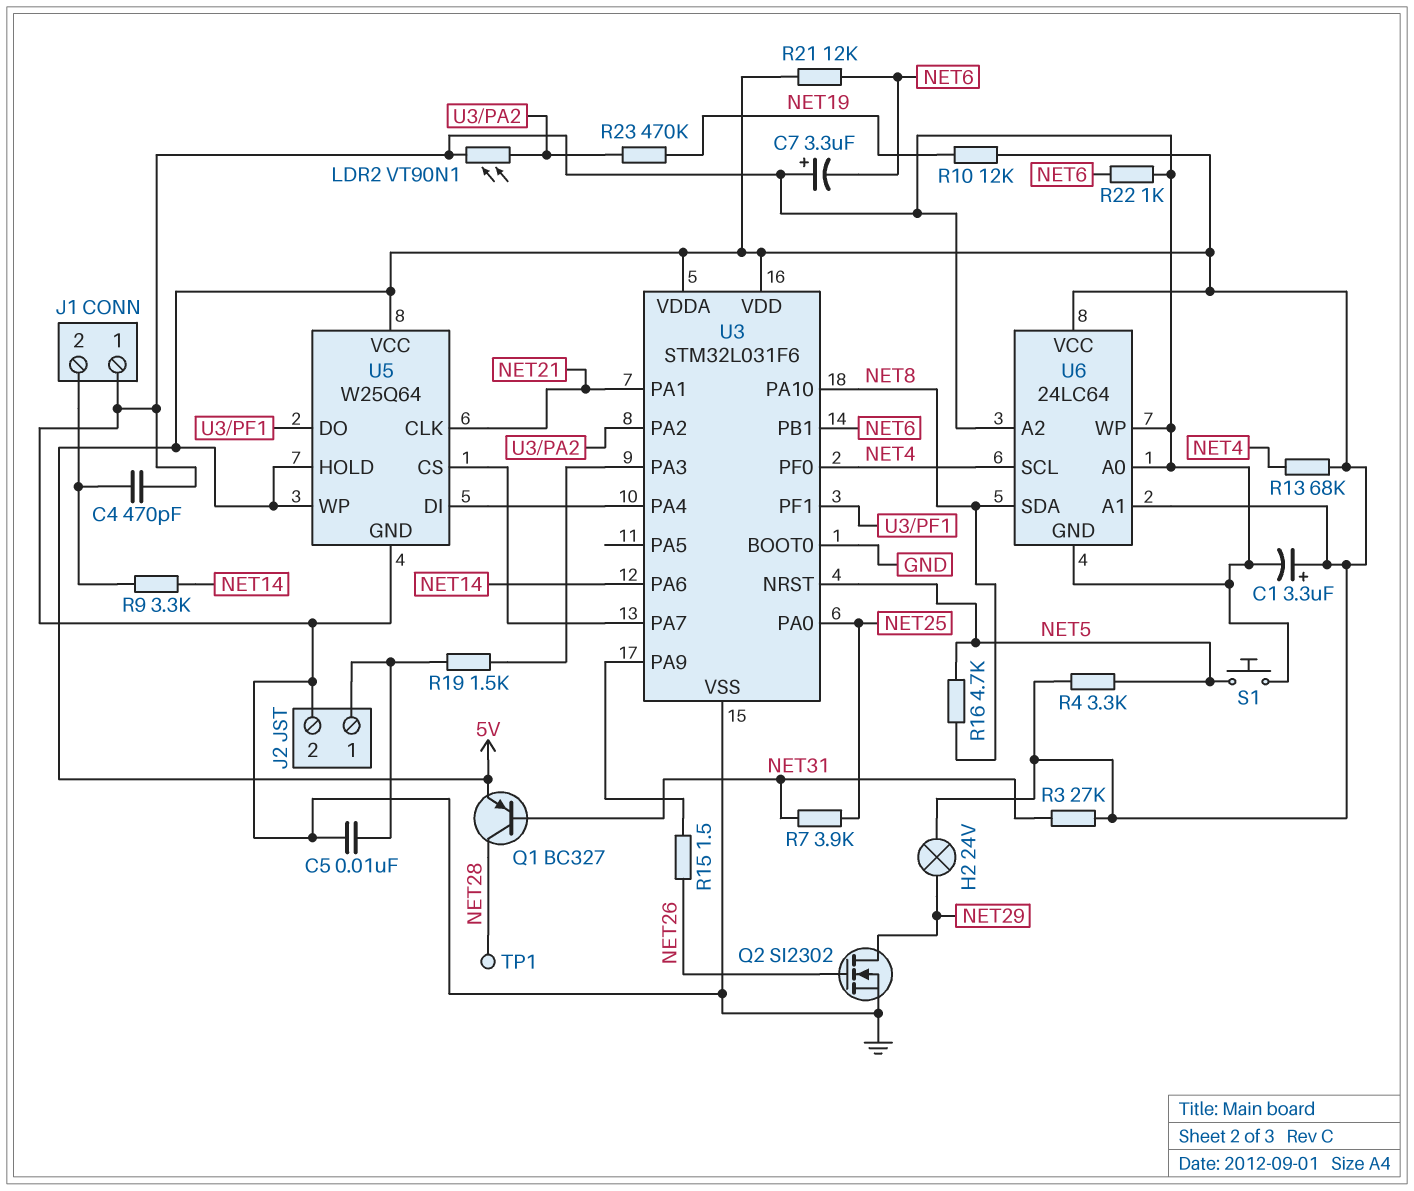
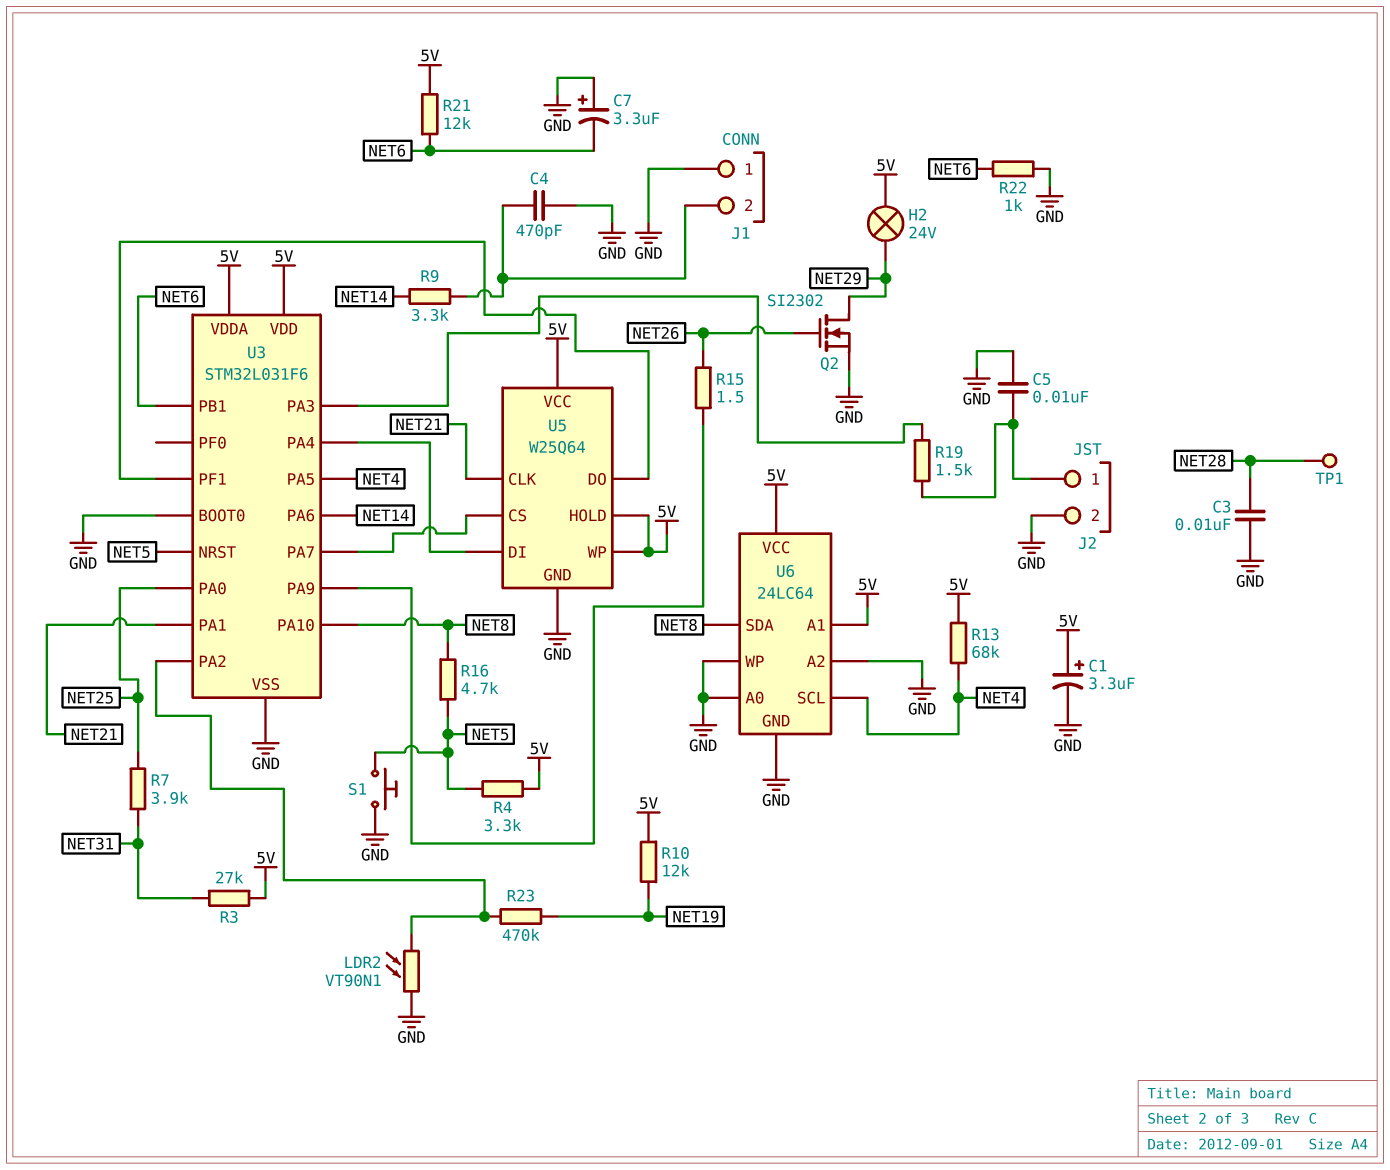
C3: none -> 10nF (GND, NET28)
Q1: PNP BC327 (B NET31, C NET28, E 5V) -> none
U3 pin PA5: none -> NET4
U3 pin PF0: NET4 -> none

